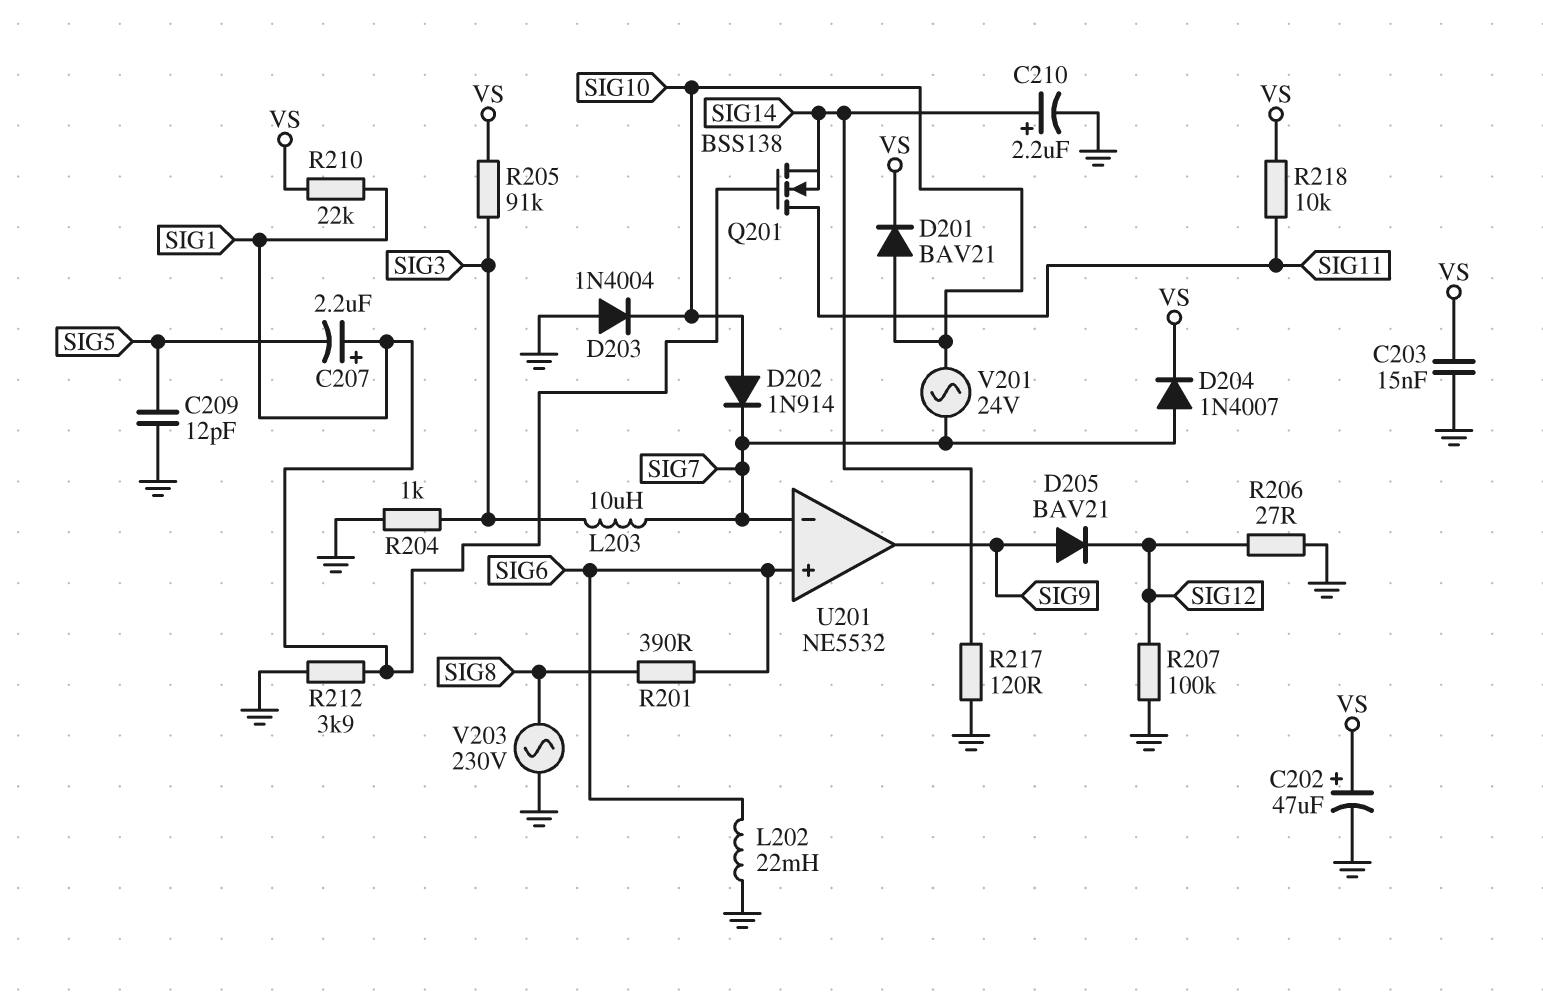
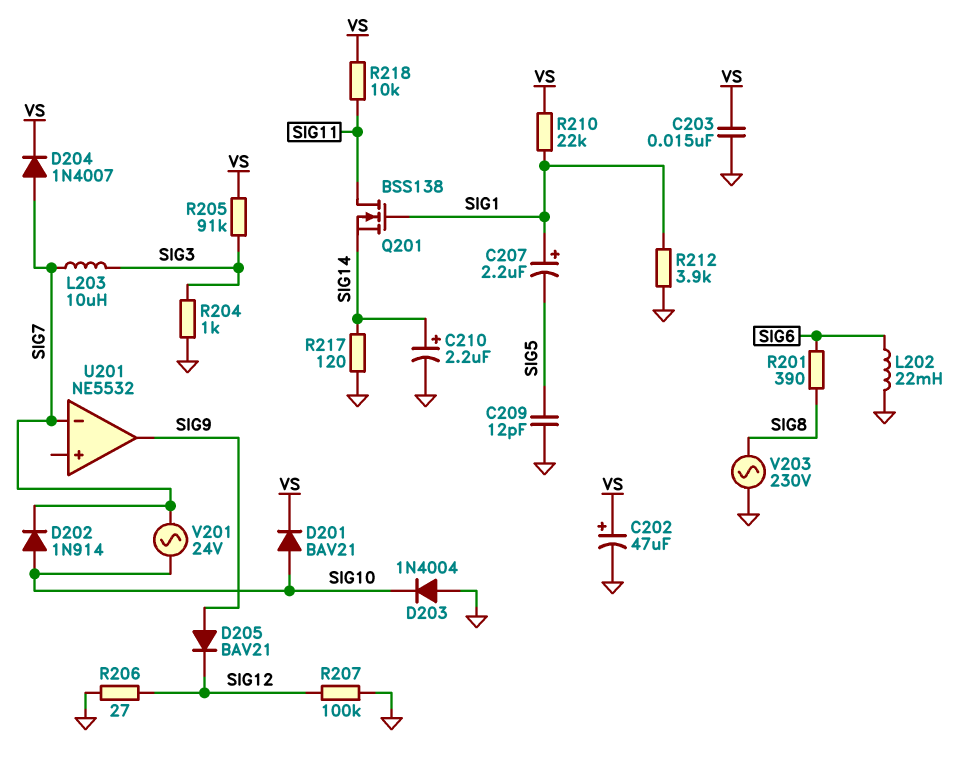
U201 pin in+: SIG6 -> none

